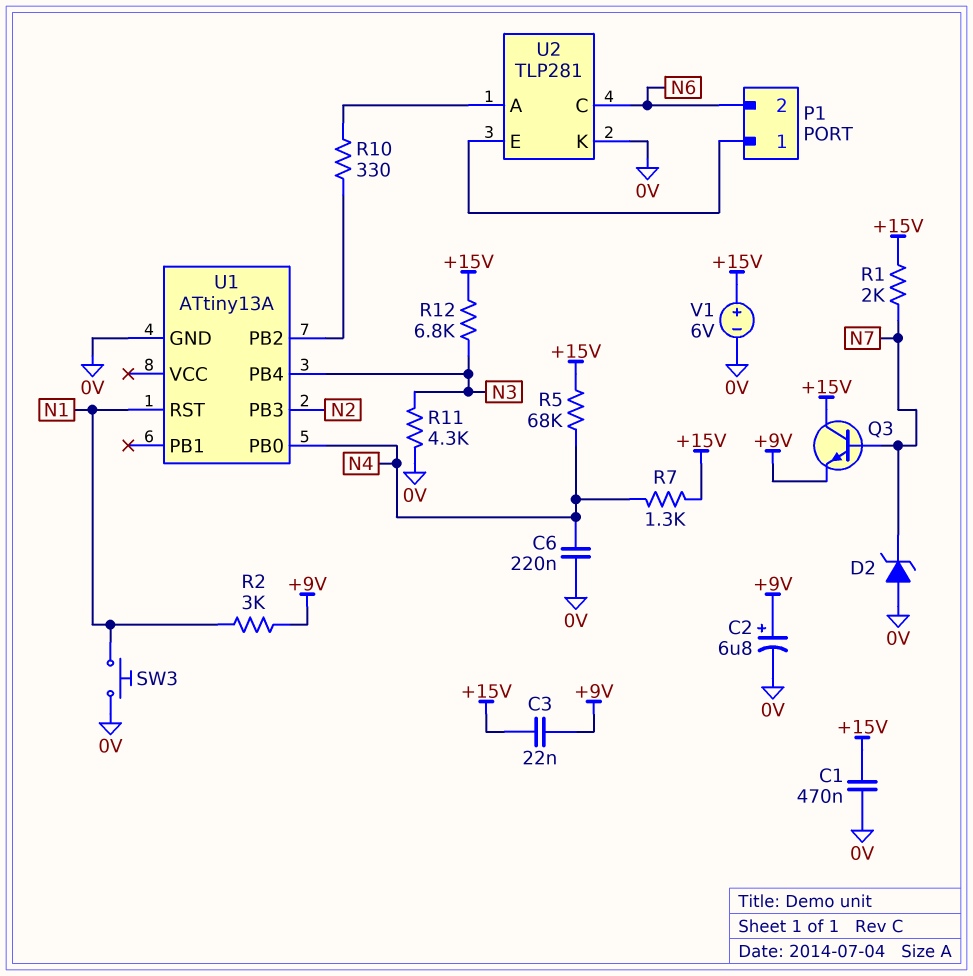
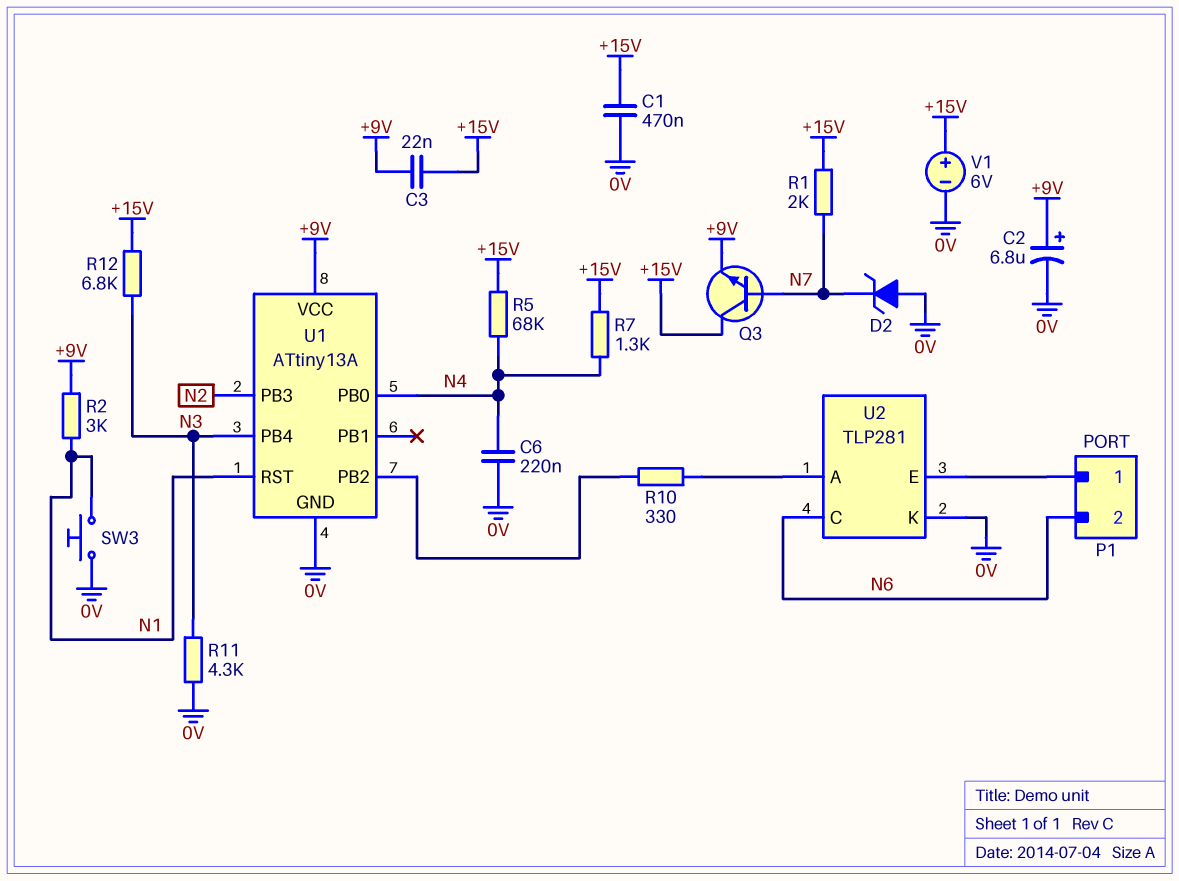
U1 pin VCC: none -> +9V

